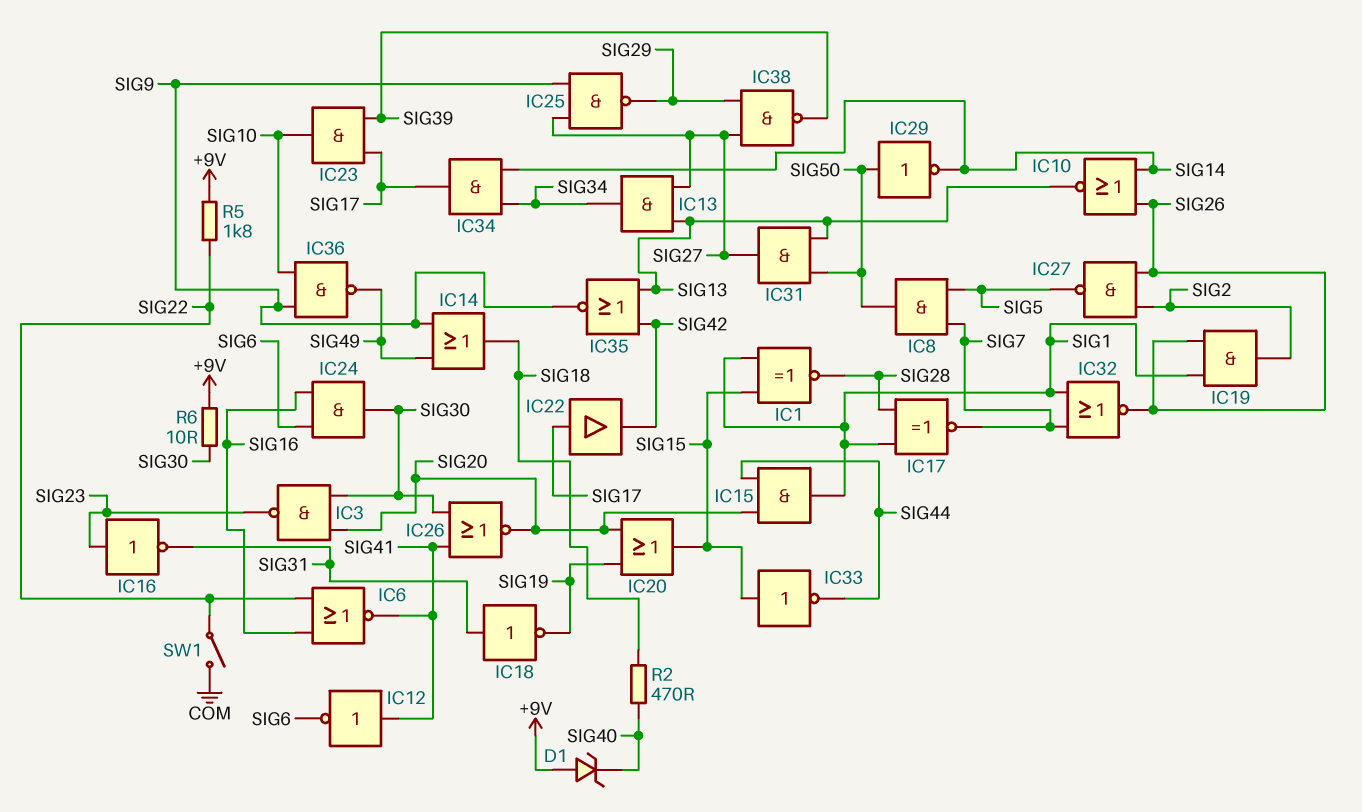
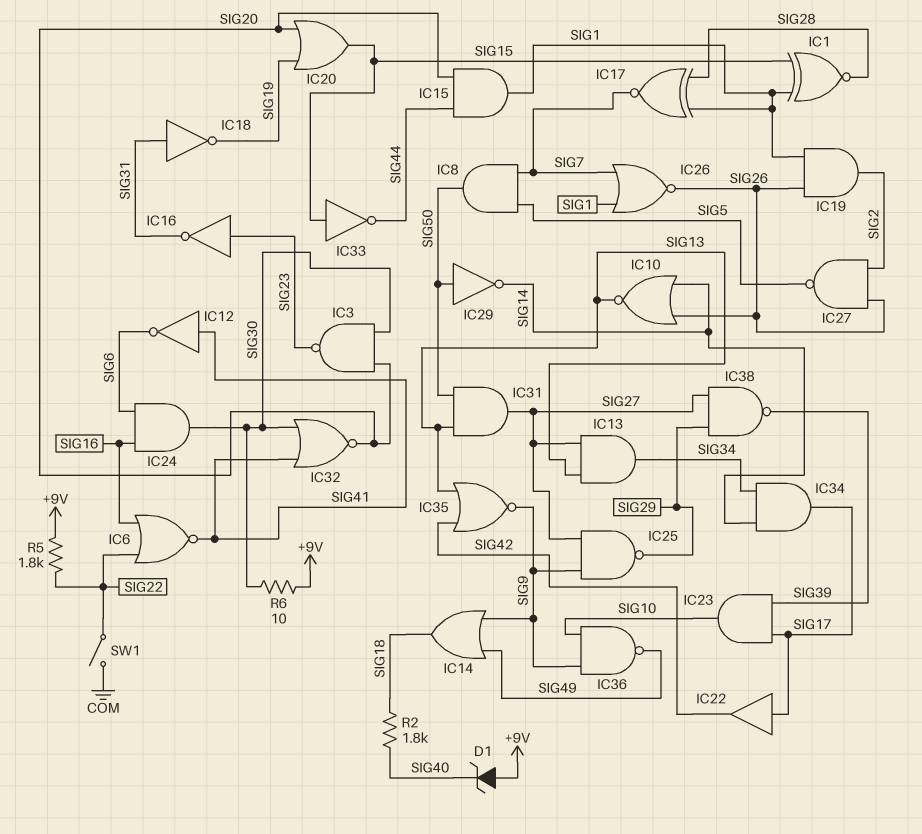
IC26: NOR (in SIG30, in SIG41, out SIG20) -> NOR (in SIG1, in SIG7, out SIG26)
IC32: NOR (in SIG1, in SIG7, out SIG26) -> NOR (in SIG30, in SIG41, out SIG20)
R2: 470 (SIG18, SIG40) -> 1.8k (SIG18, SIG40)

